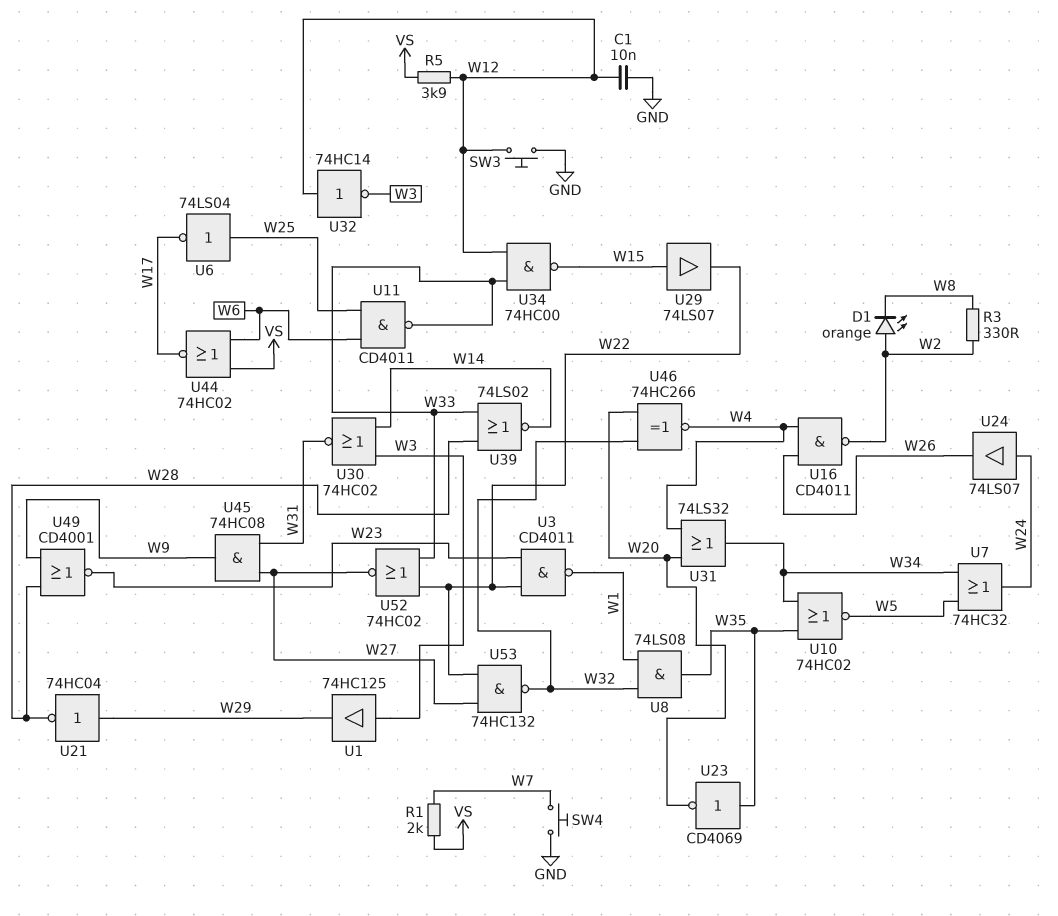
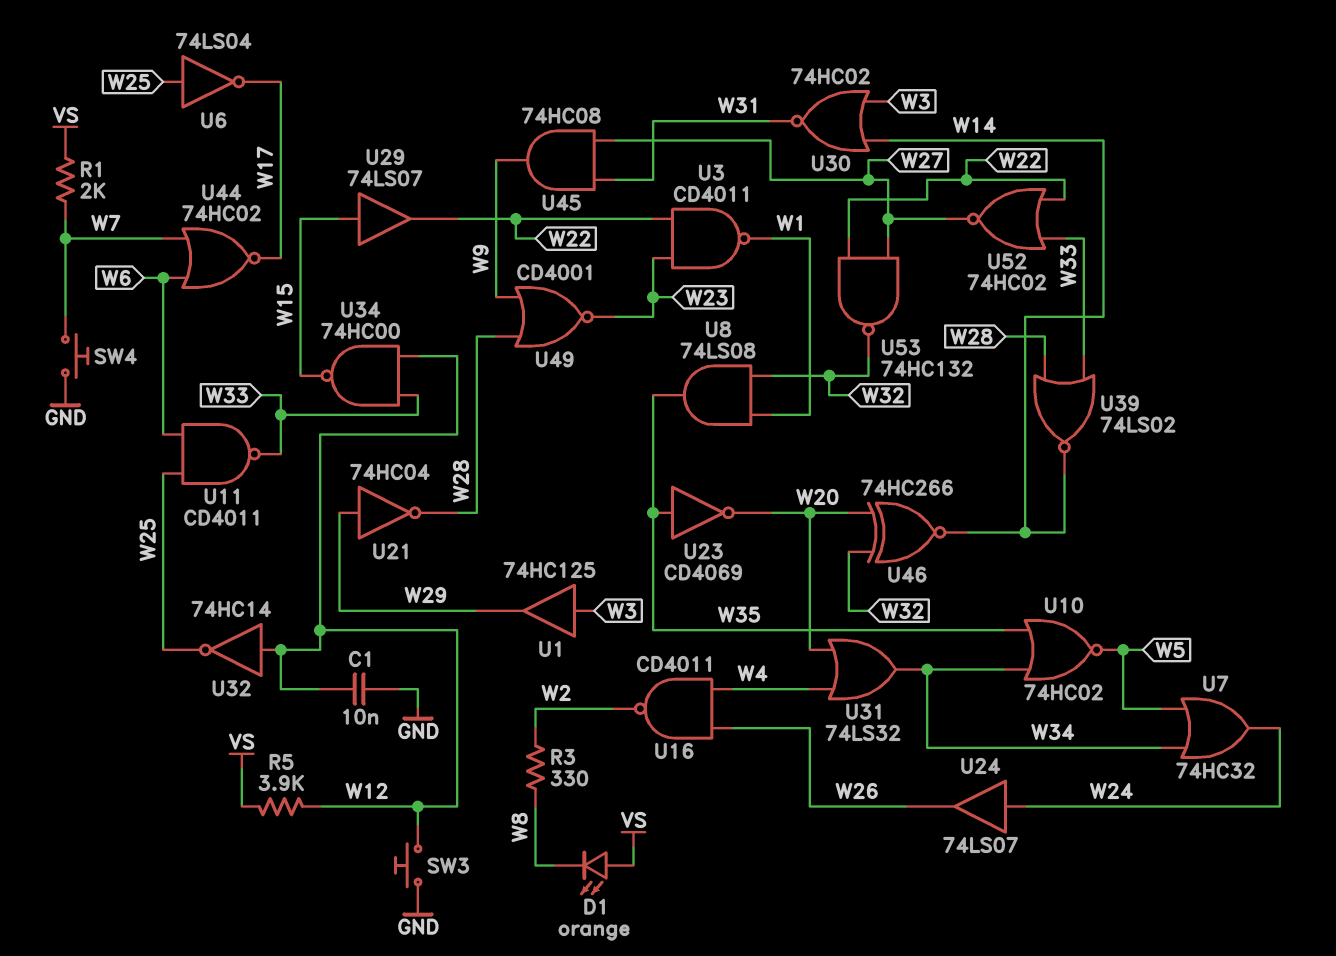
D1: LED orange (A W2, K W8) -> LED orange (A VS, K W8)
U32: NOT 74HC14 (in W12, out W3) -> NOT 74HC14 (in W12, out W25)
U44: NOR 74HC02 (in VS, in W6, out W17) -> NOR 74HC02 (in W6, in W7, out W17)
U46: XNOR 74HC266 (in W20, in W32, out W4) -> XNOR 74HC266 (in W20, in W32, out W14)

